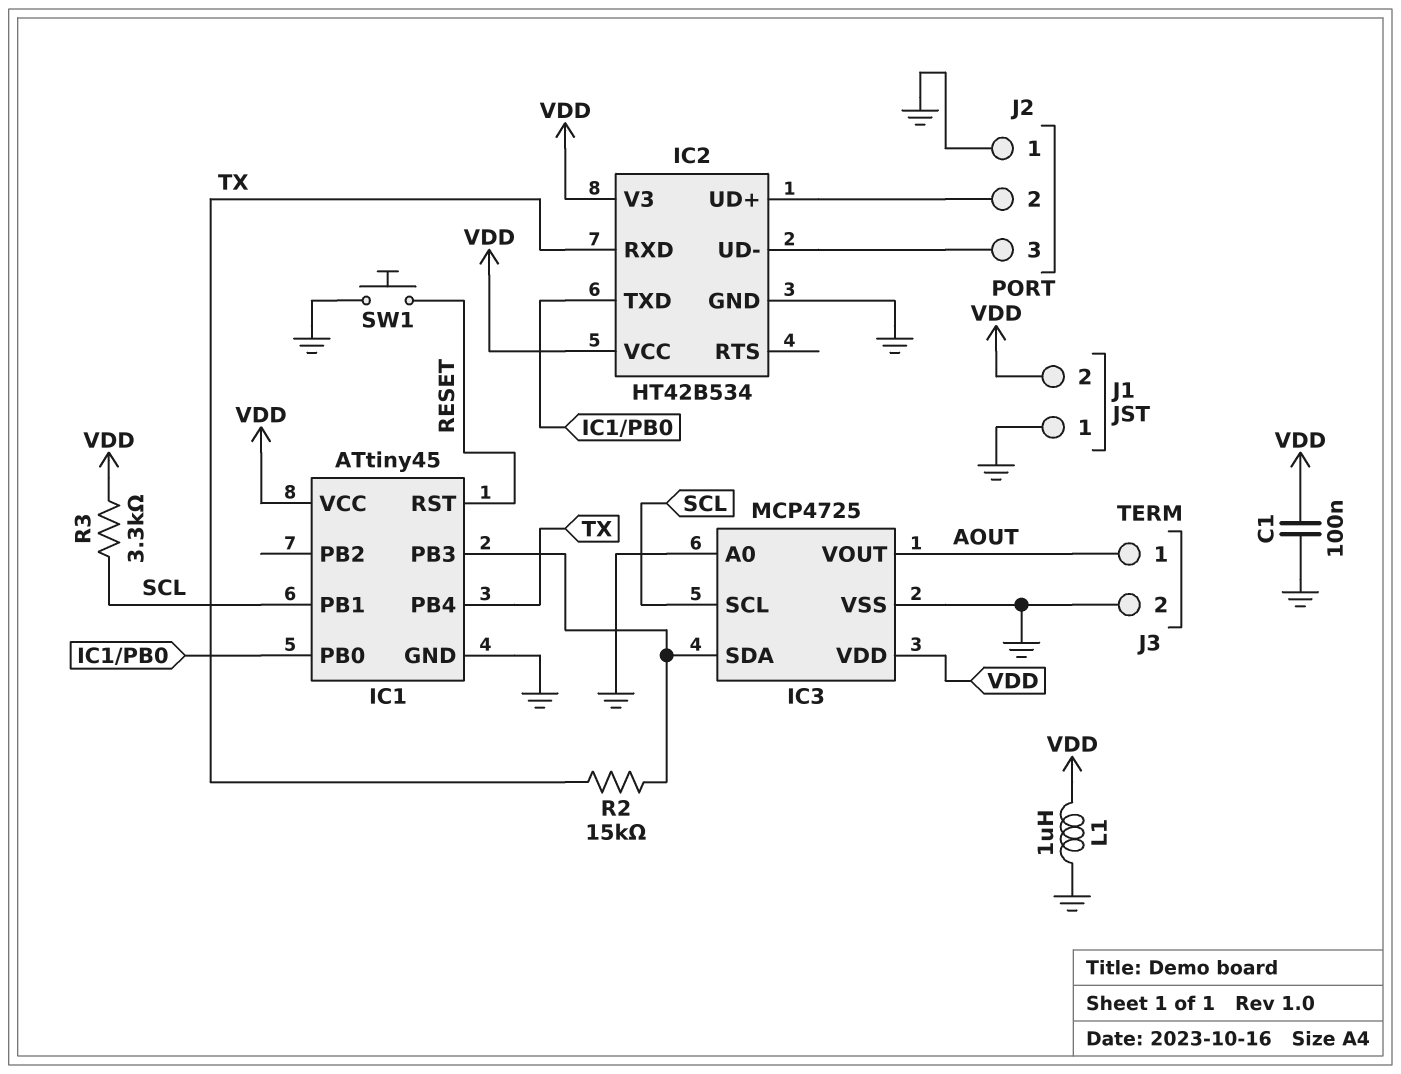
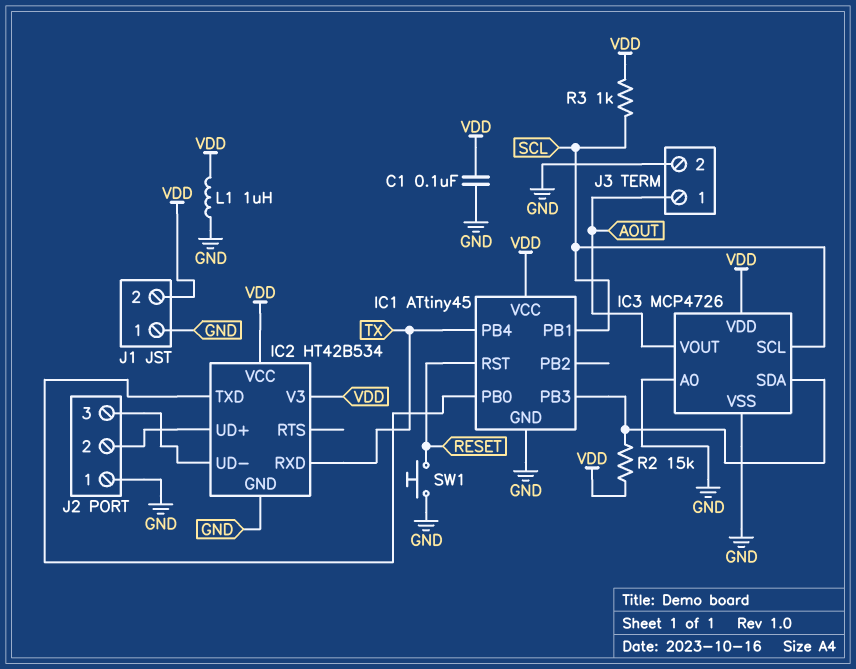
IC3: MCP4725 -> MCP4726
R2: 15k (IC1/PB3, TX) -> 15k (IC1/PB3, VDD)
R3: 3.3k (SCL, VDD) -> 1k (SCL, VDD)

